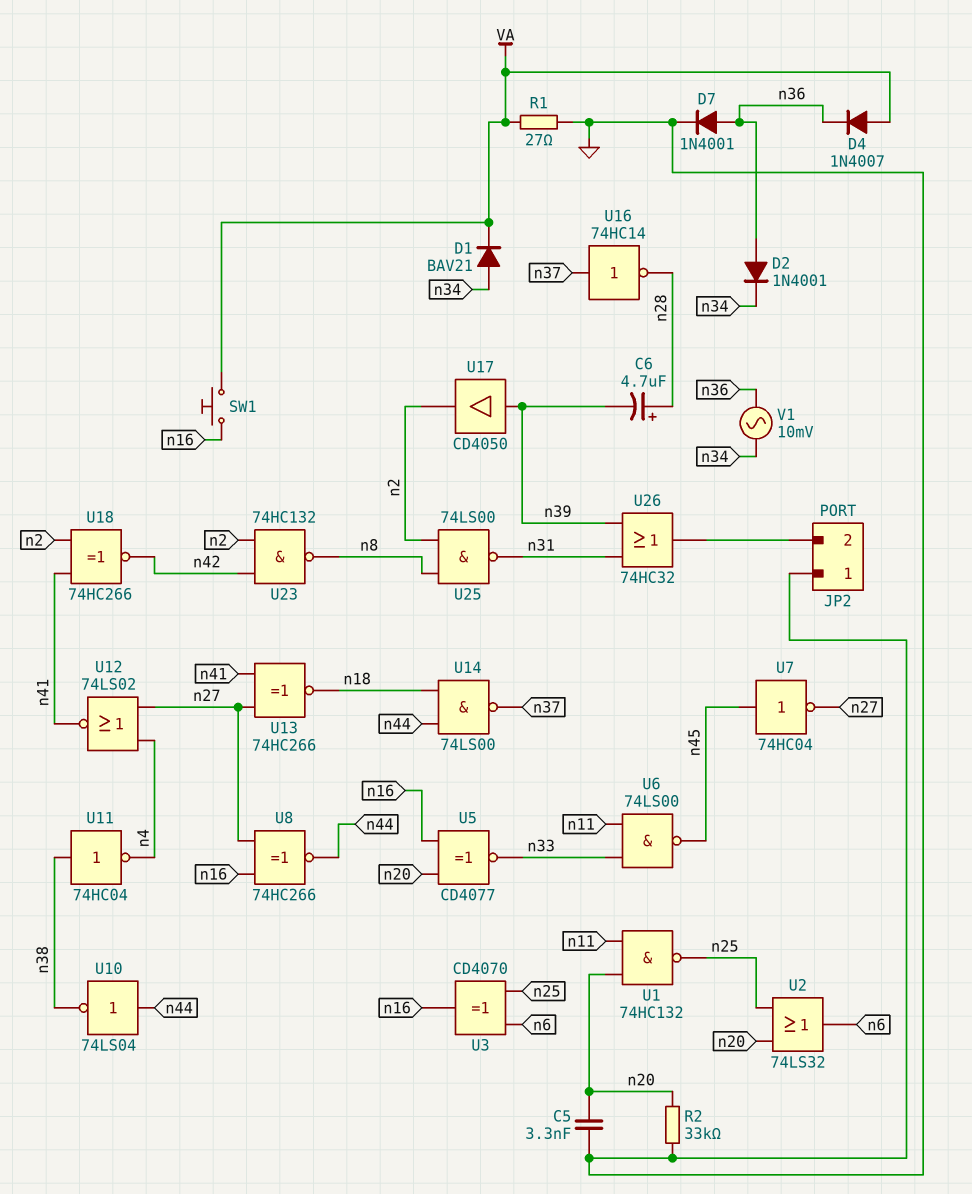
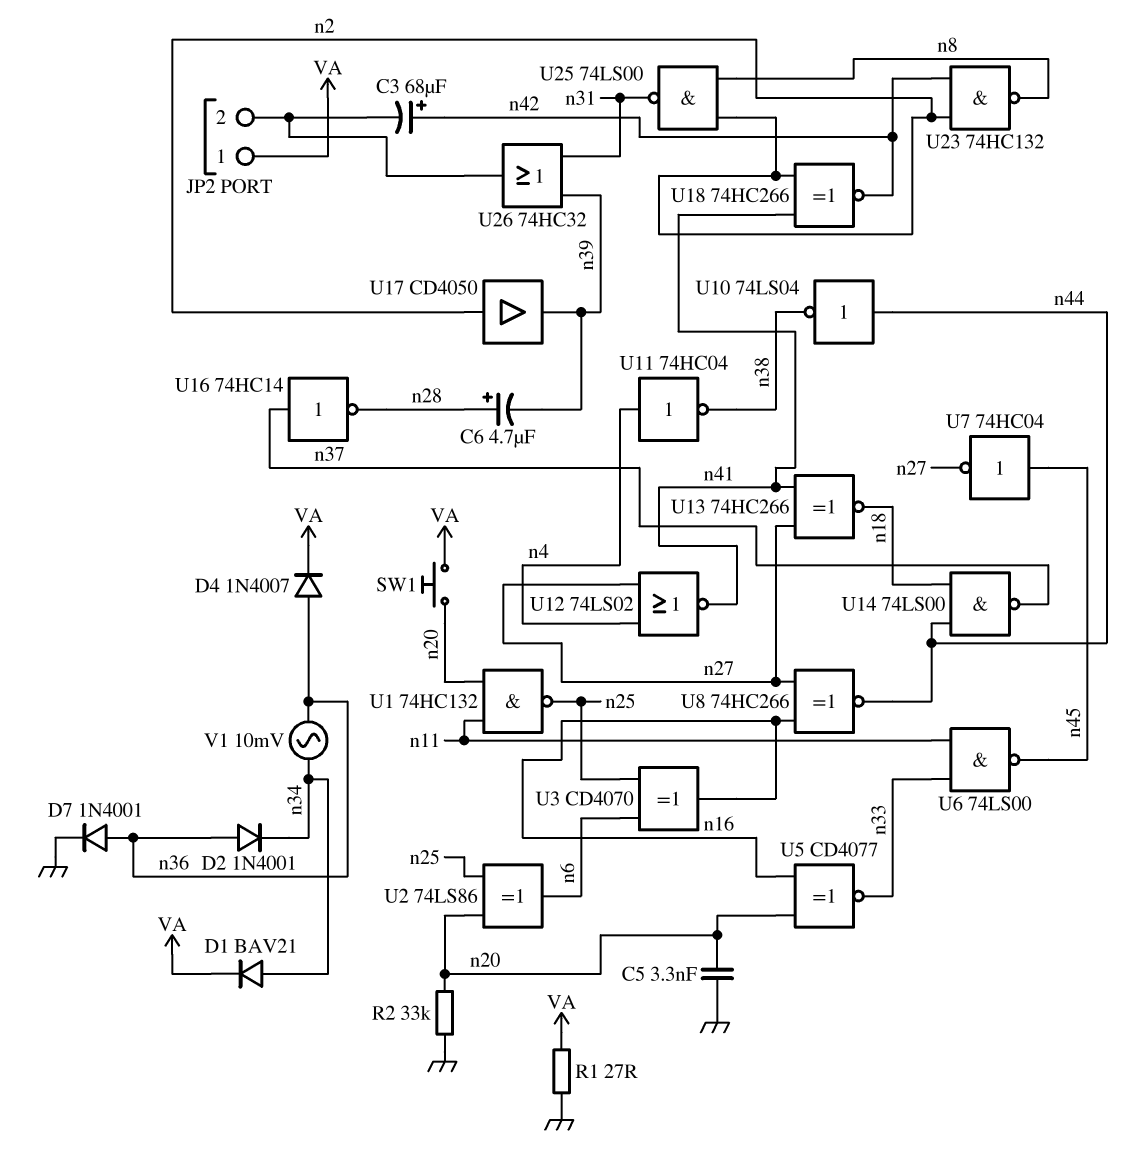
C3: none -> 68uF (plus n42, minus JP2/2)
D4: diode 1N4007 (A VA, K n36) -> diode 1N4007 (A n36, K VA)
JP2 pin 1: GND -> VA
SW1: button (VA, n16) -> button (VA, n20)
U2: OR 74LS32 (in n20, in n25, out n6) -> XOR 74LS86 (in n20, in n25, out n6)
U11: NOT 74HC04 (in n38, out n4) -> NOT 74HC04 (in n4, out n38)
U17: buffer CD4050 (in n39, out n2) -> buffer CD4050 (in n2, out n39)

